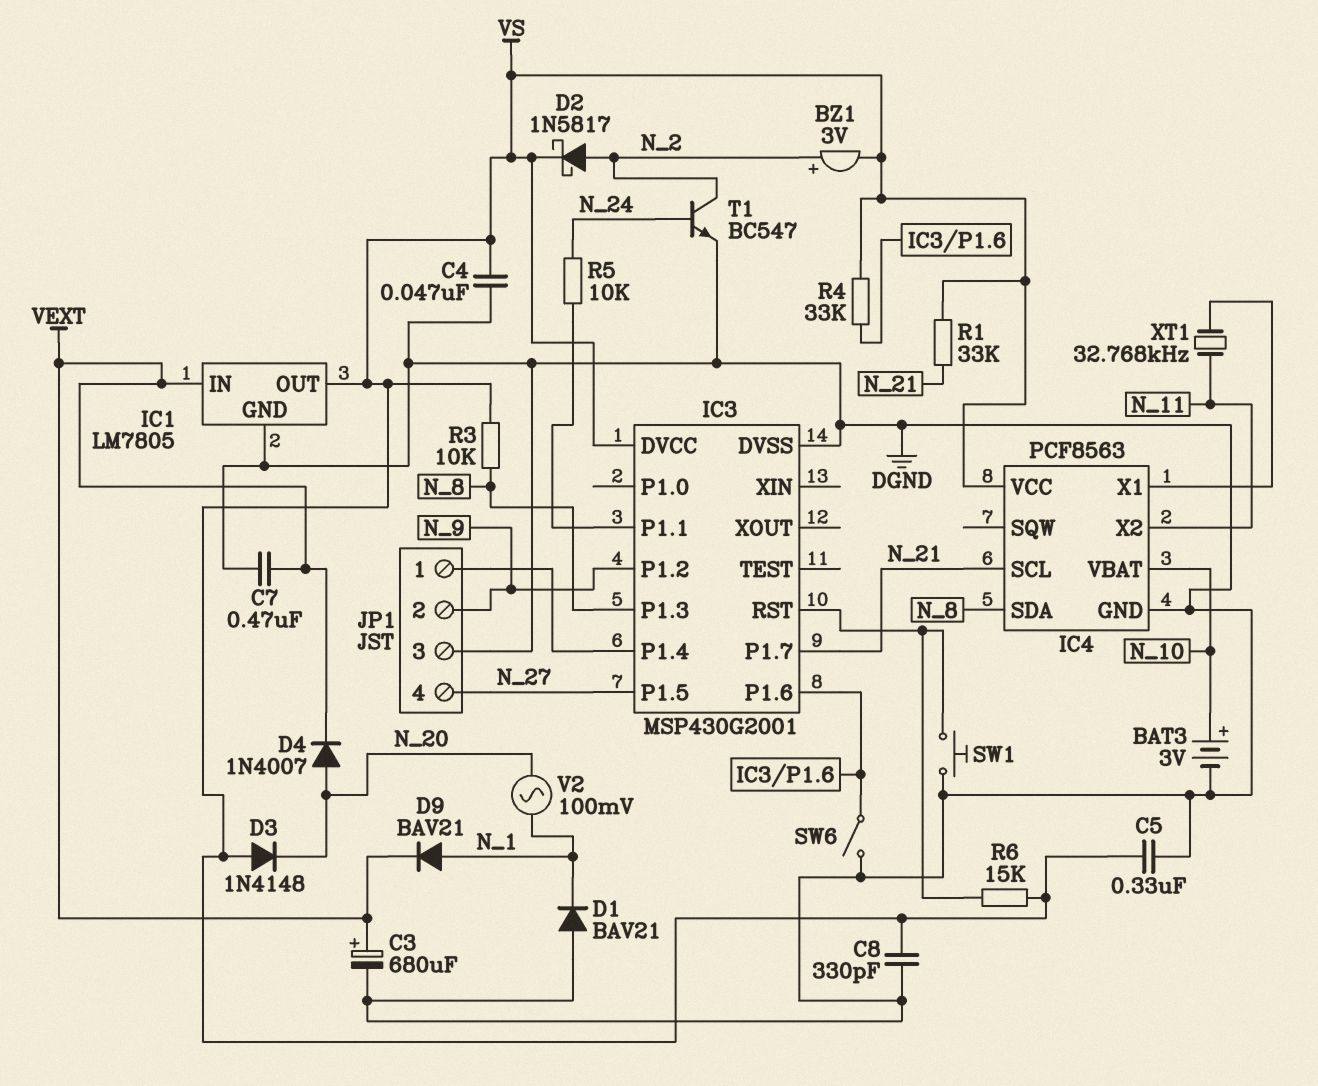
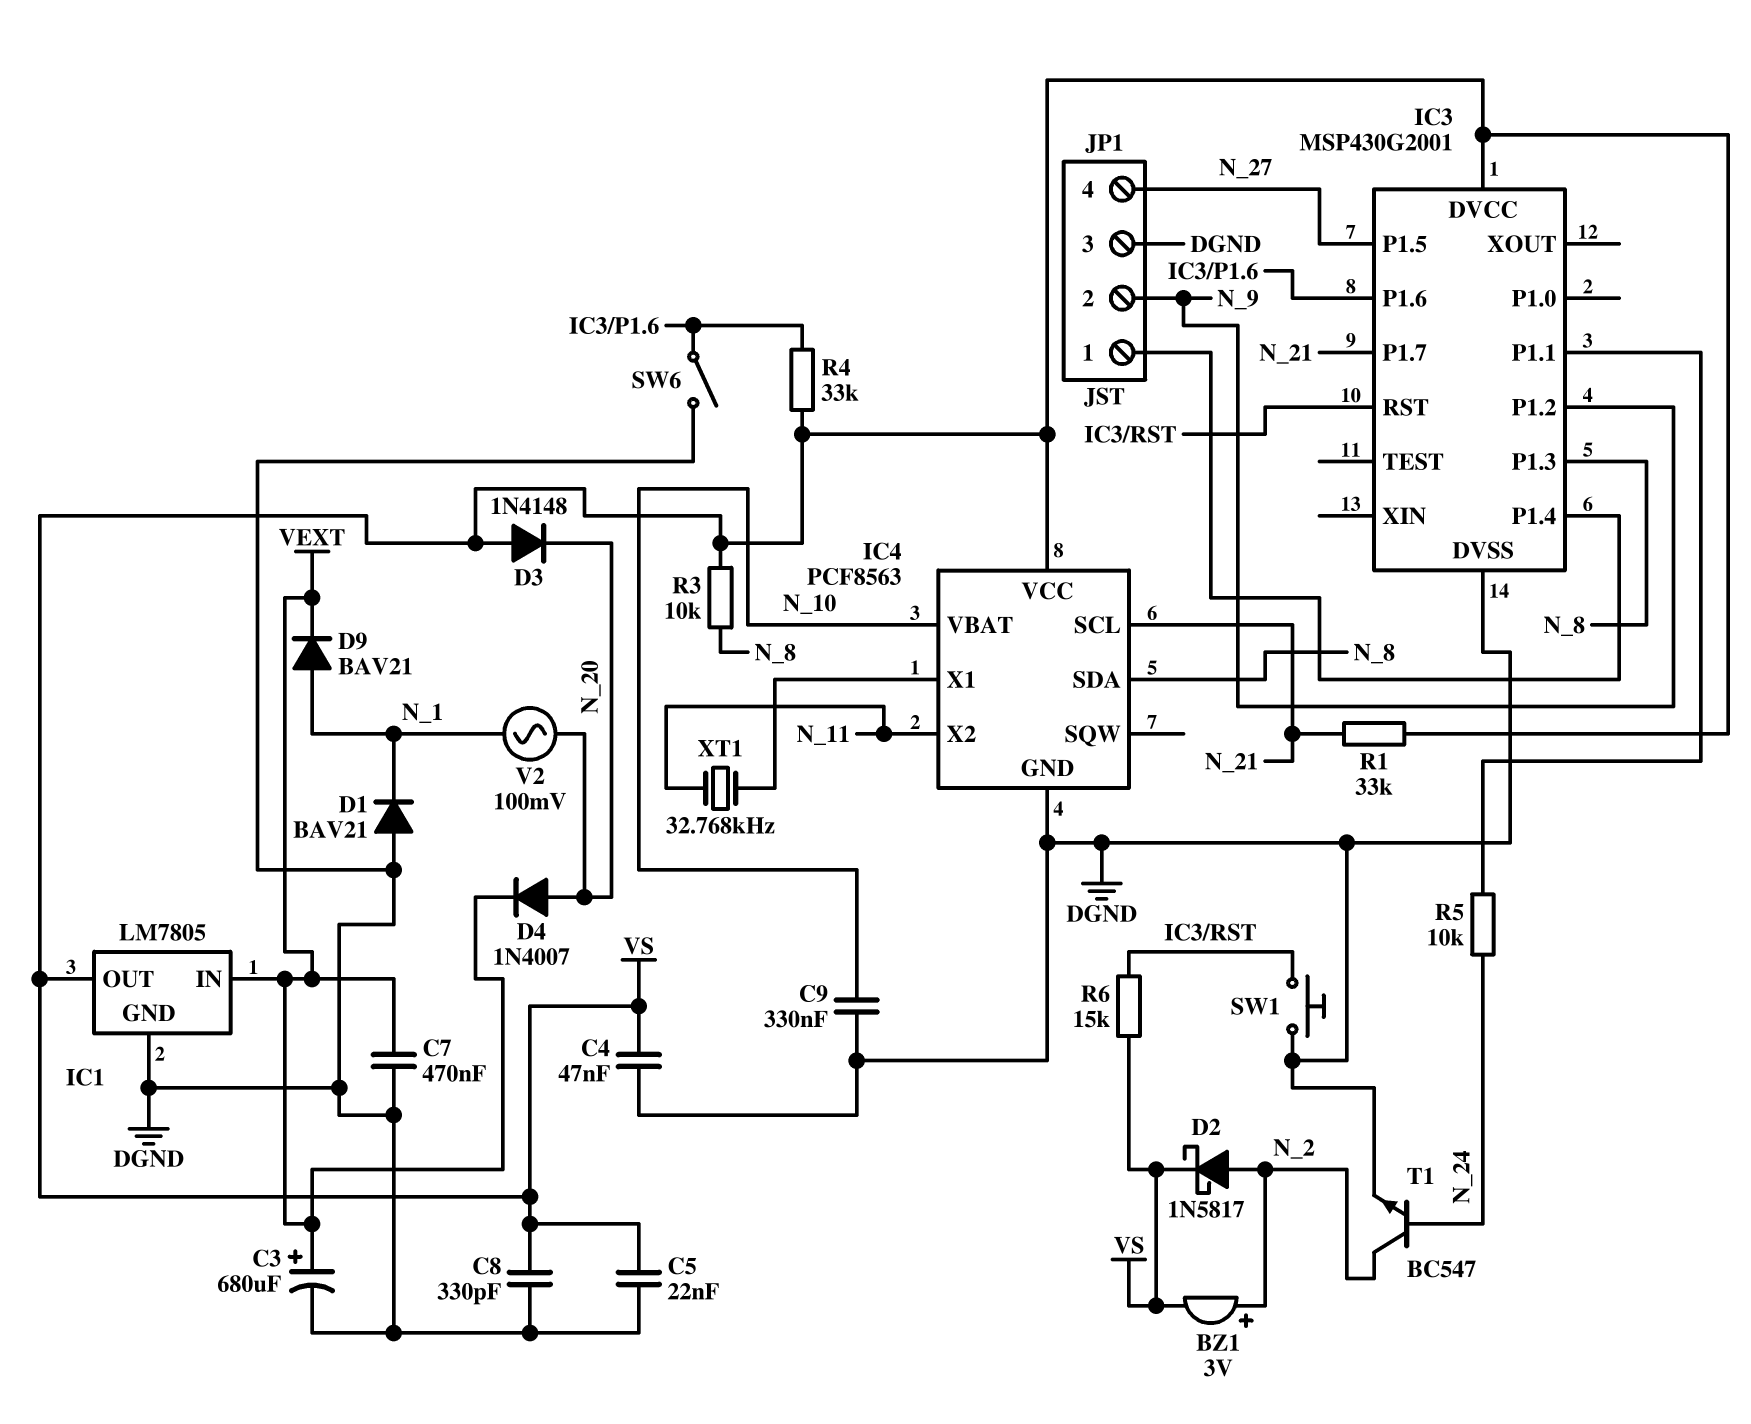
BAT3: 3V (plus N_10, minus DGND) -> none
C5: 330nF (DGND, VS) -> 22nF (DGND, VS)
C9: none -> 330nF (DGND, N_10)

